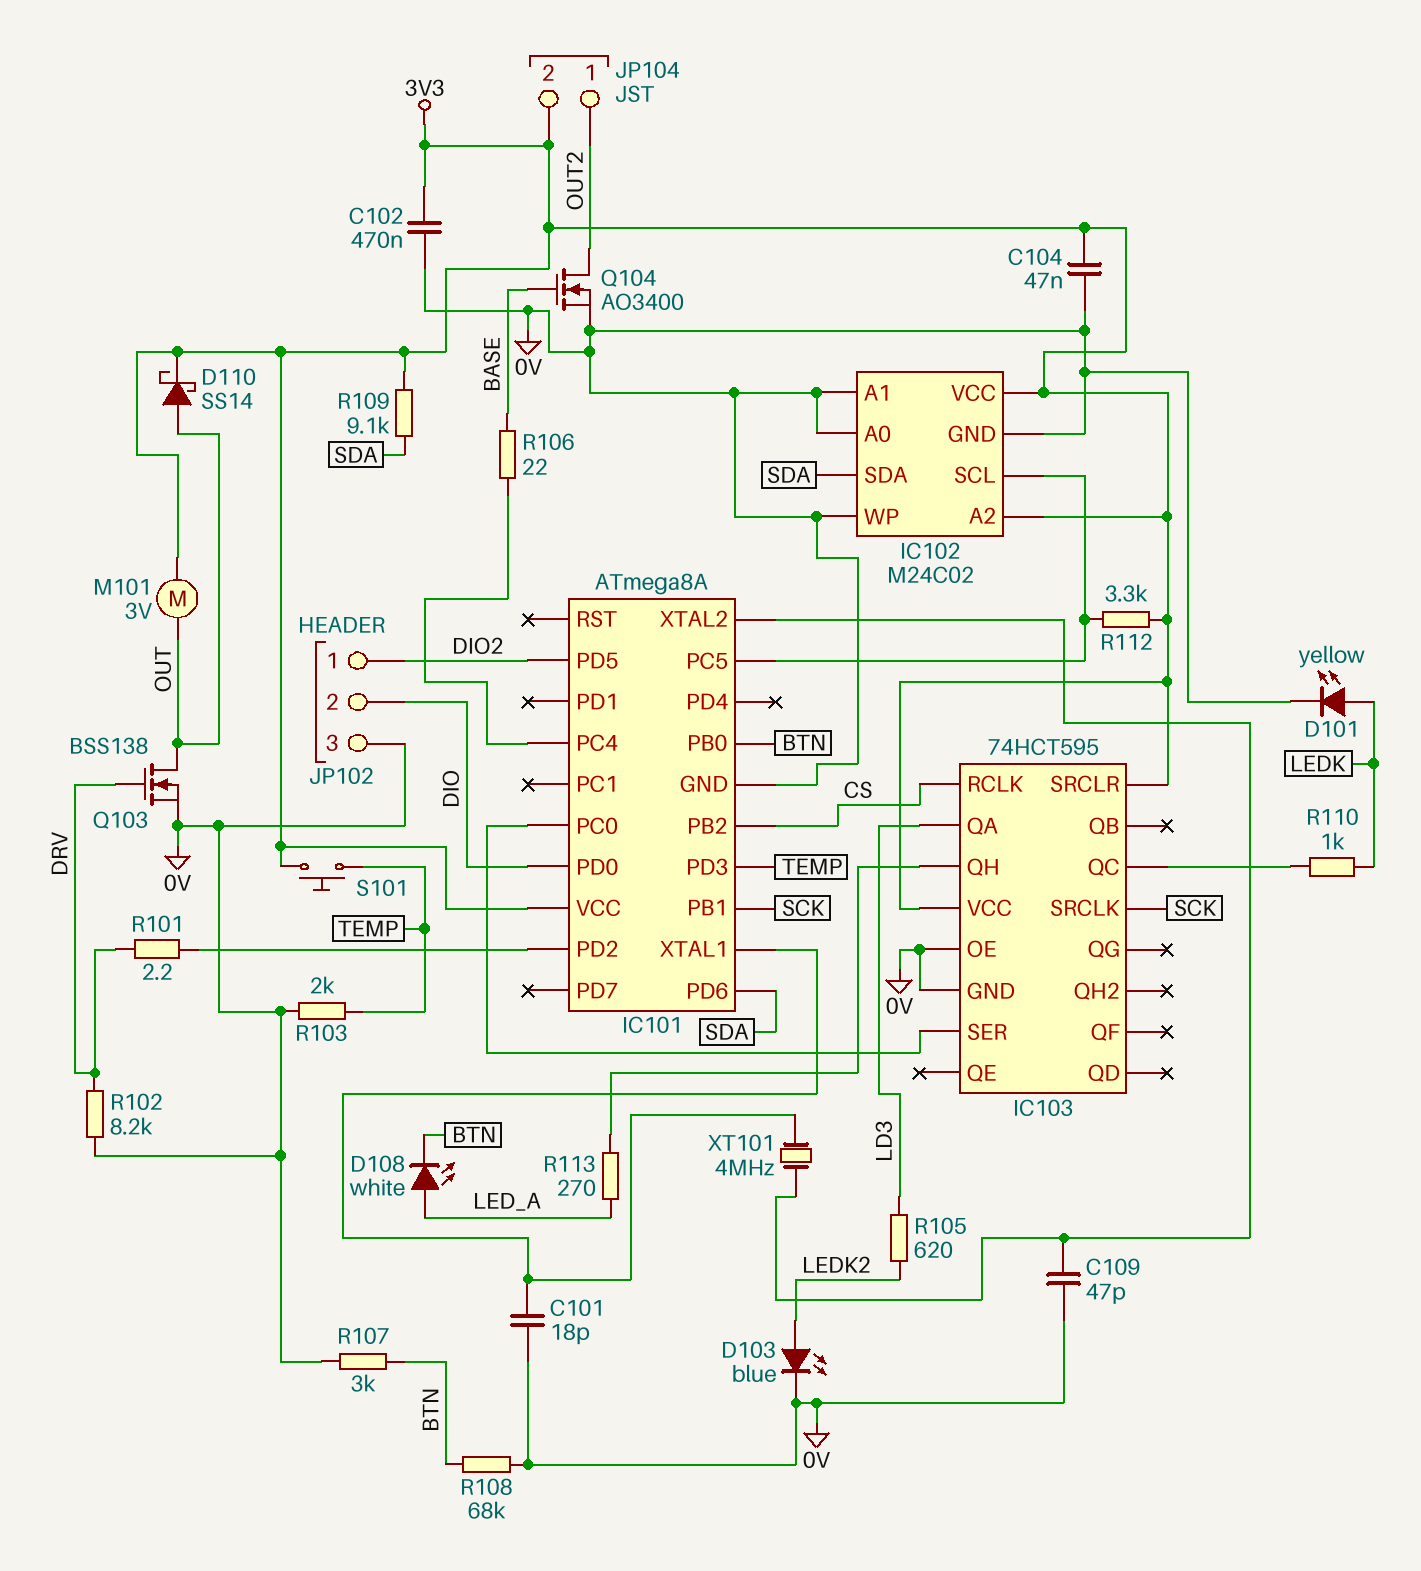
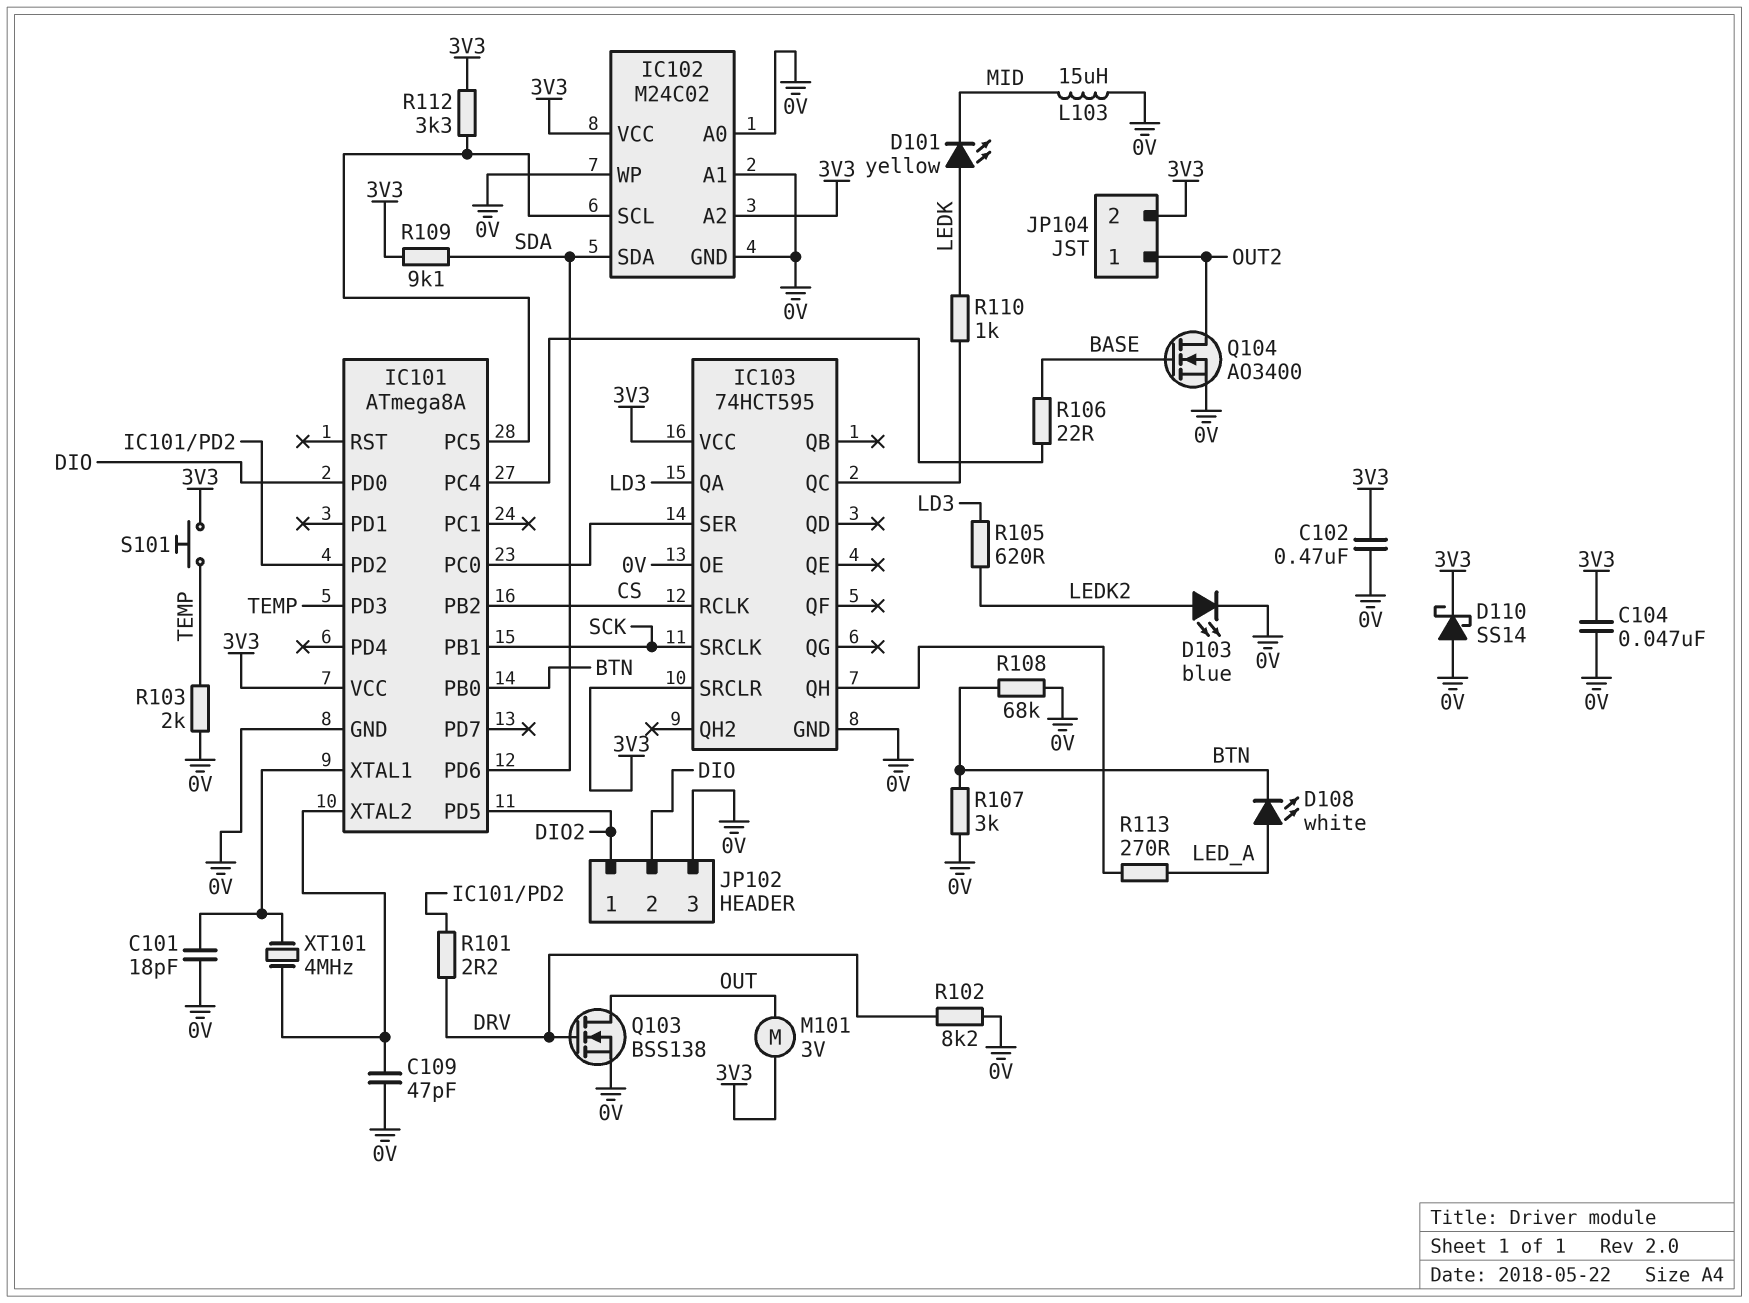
D101: LED yellow (A LEDK, K 0V) -> LED yellow (A LEDK, K MID)
D110: schottky SS14 (A OUT, K 3V3) -> schottky SS14 (A 0V, K 3V3)
L103: none -> 15uH (0V, MID)

